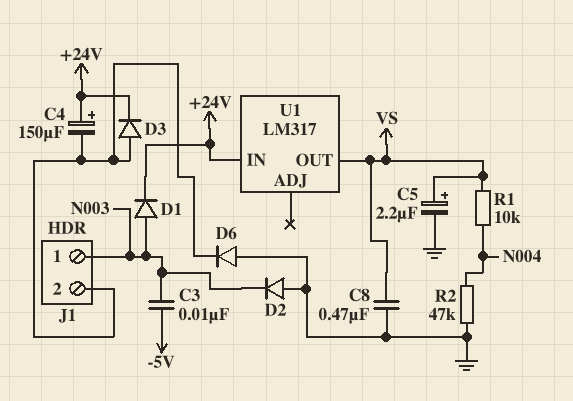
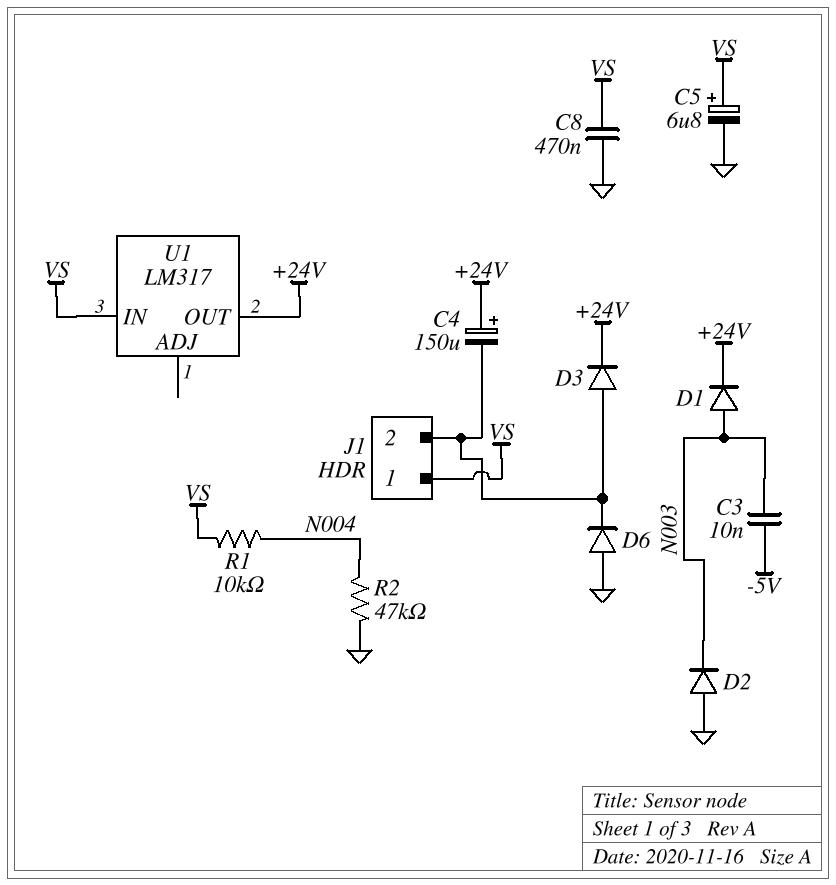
C5: 2.2uF (plus VS, minus GND) -> 6.8uF (plus VS, minus GND)
J1 pin 1: N003 -> VS
U1 pin IN: +24V -> VS
U1 pin OUT: VS -> +24V

